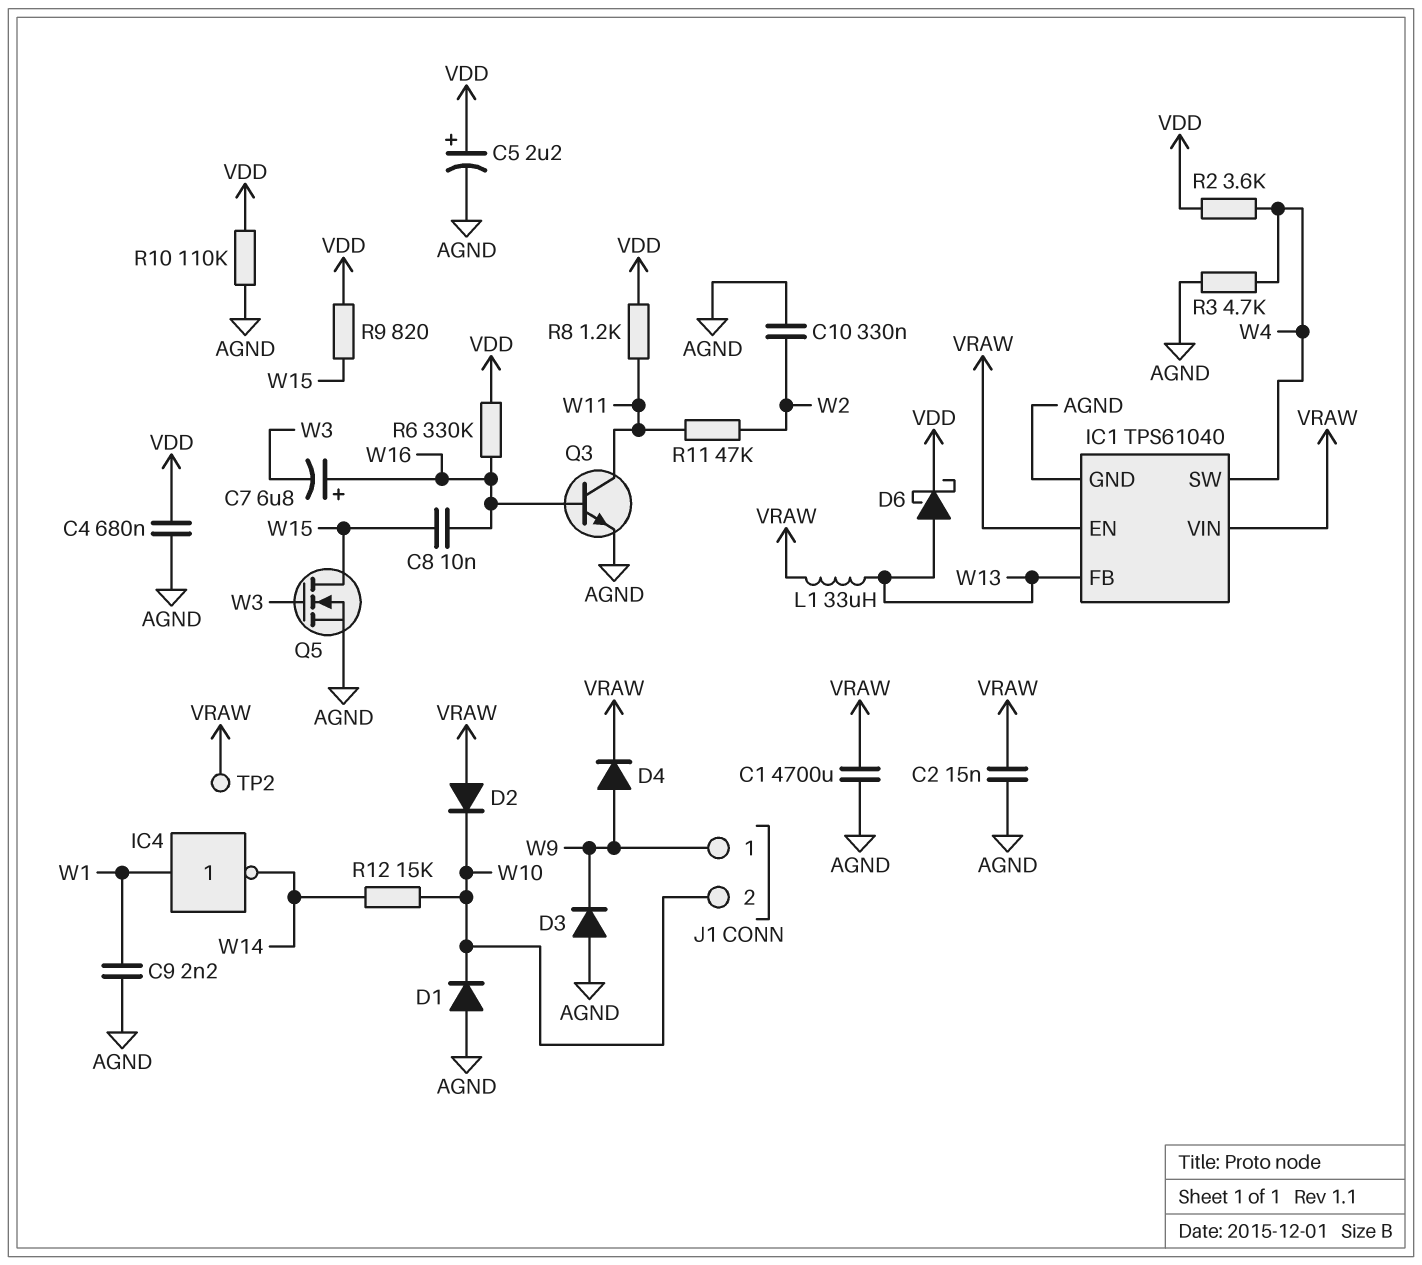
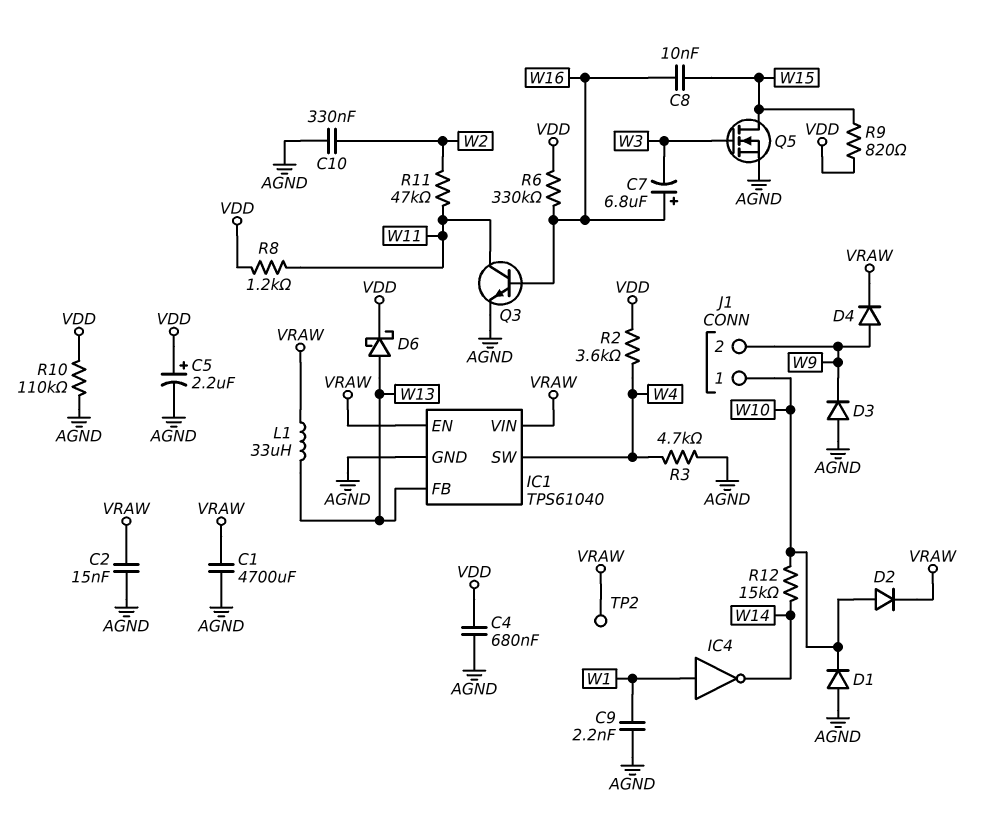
D2: diode (A VRAW, K W10) -> diode (A W10, K VRAW)
J1 pin 1: W9 -> W10
J1 pin 2: W10 -> W9

